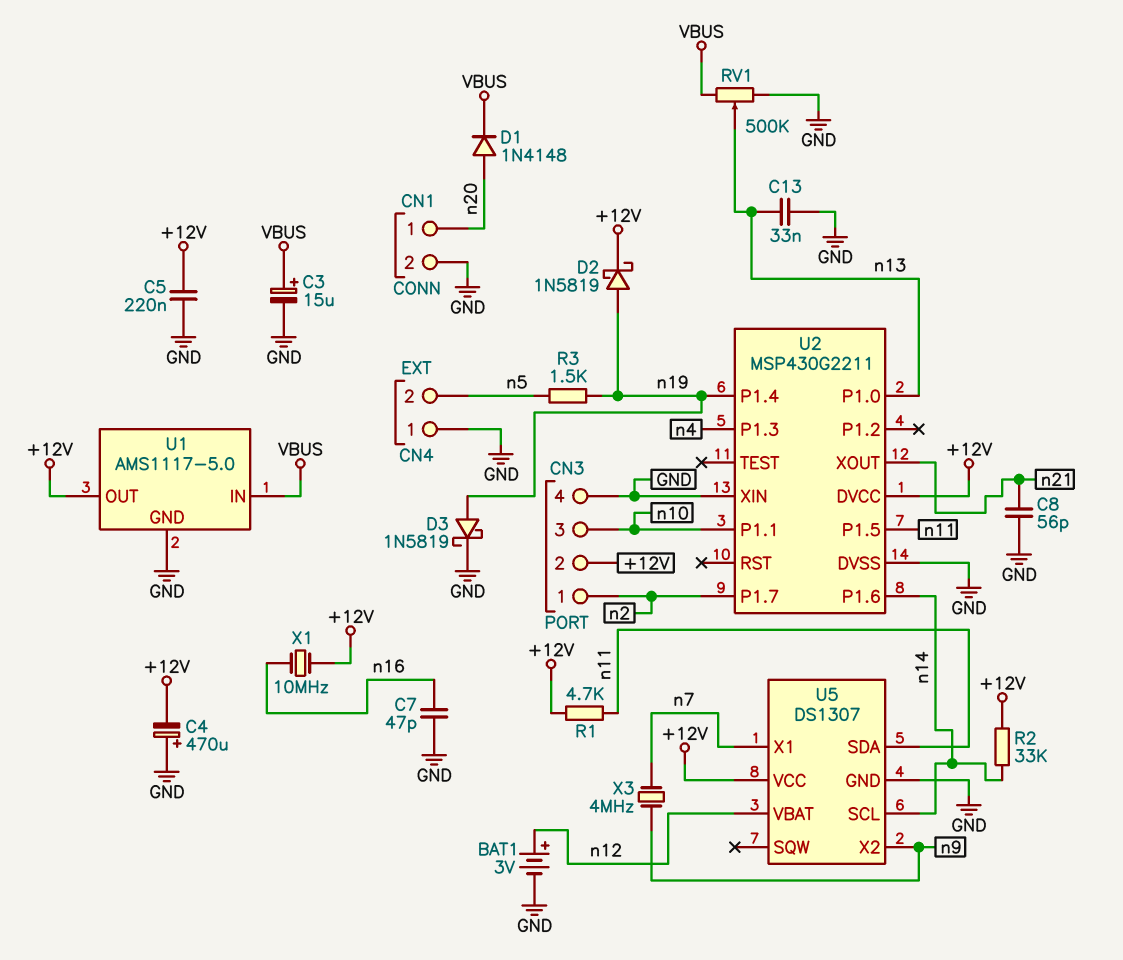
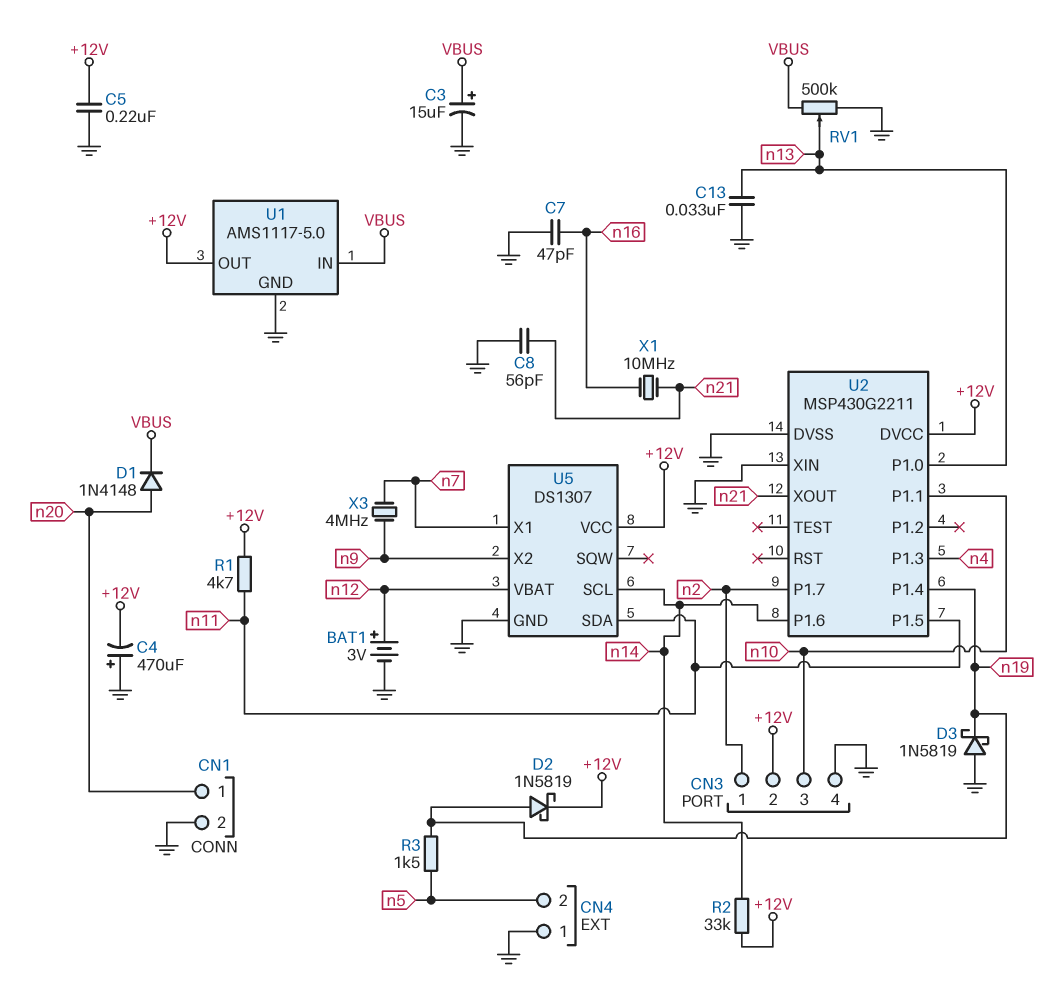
D3: schottky 1N5819 (A n19, K GND) -> schottky 1N5819 (A GND, K n19)
X1: 10MHz (+12V, n16) -> 10MHz (n16, n21)

